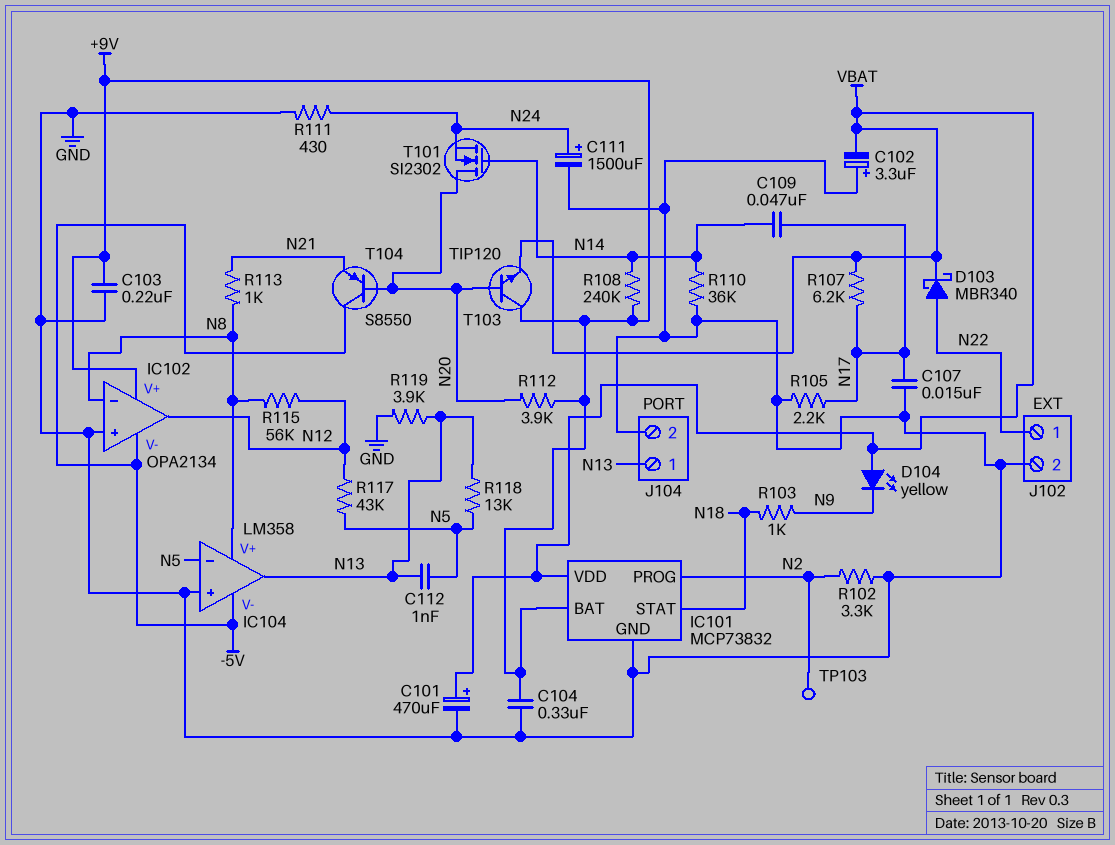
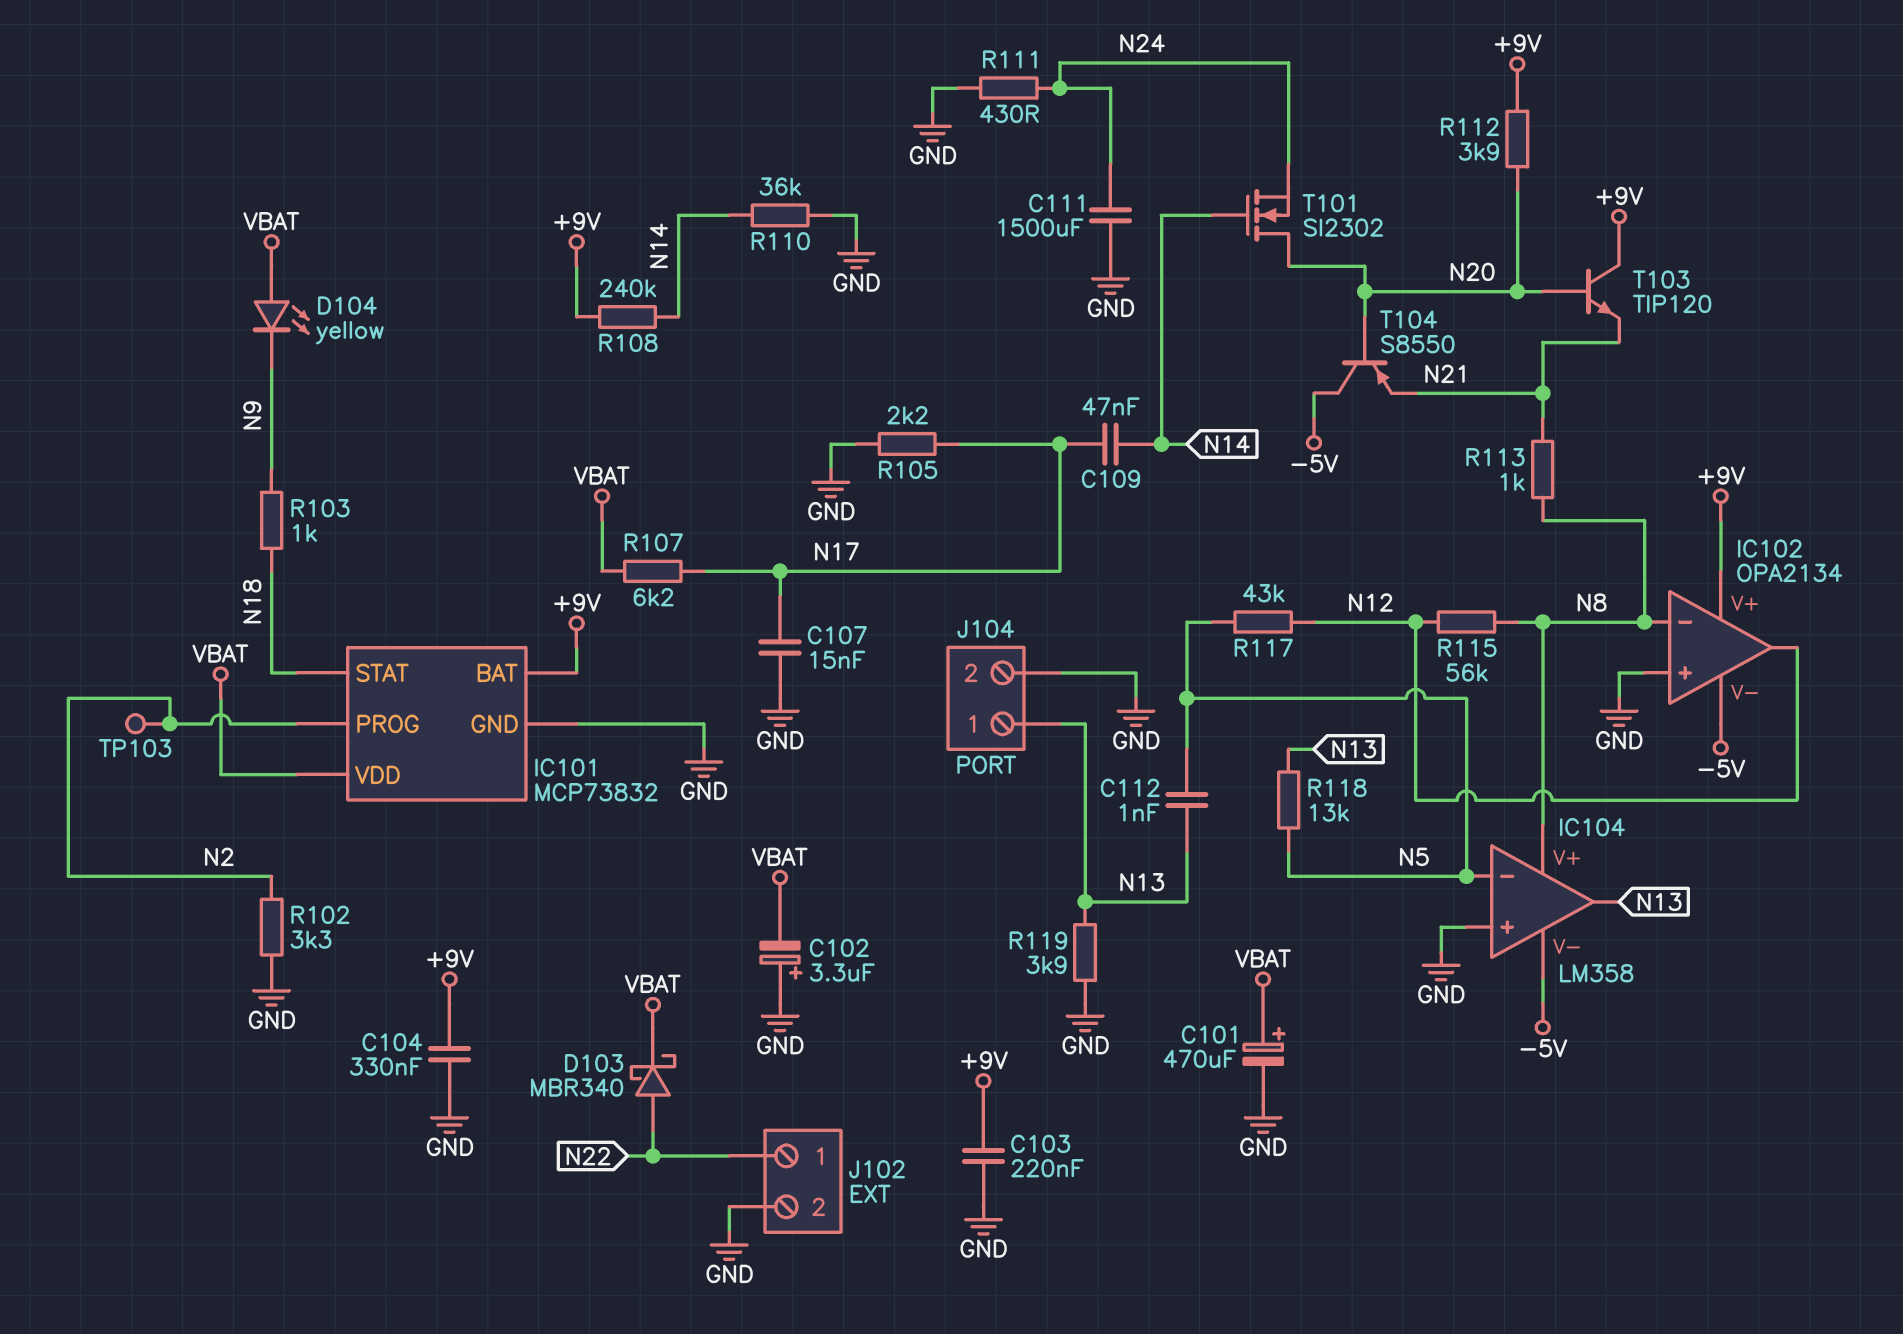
C111: 1500uF (plus N24, minus GND) -> 1500uF (GND, N24)
T103: NPN TIP120 (B N20, C +9V, E VBAT) -> NPN TIP120 (B N20, C +9V, E N21)

